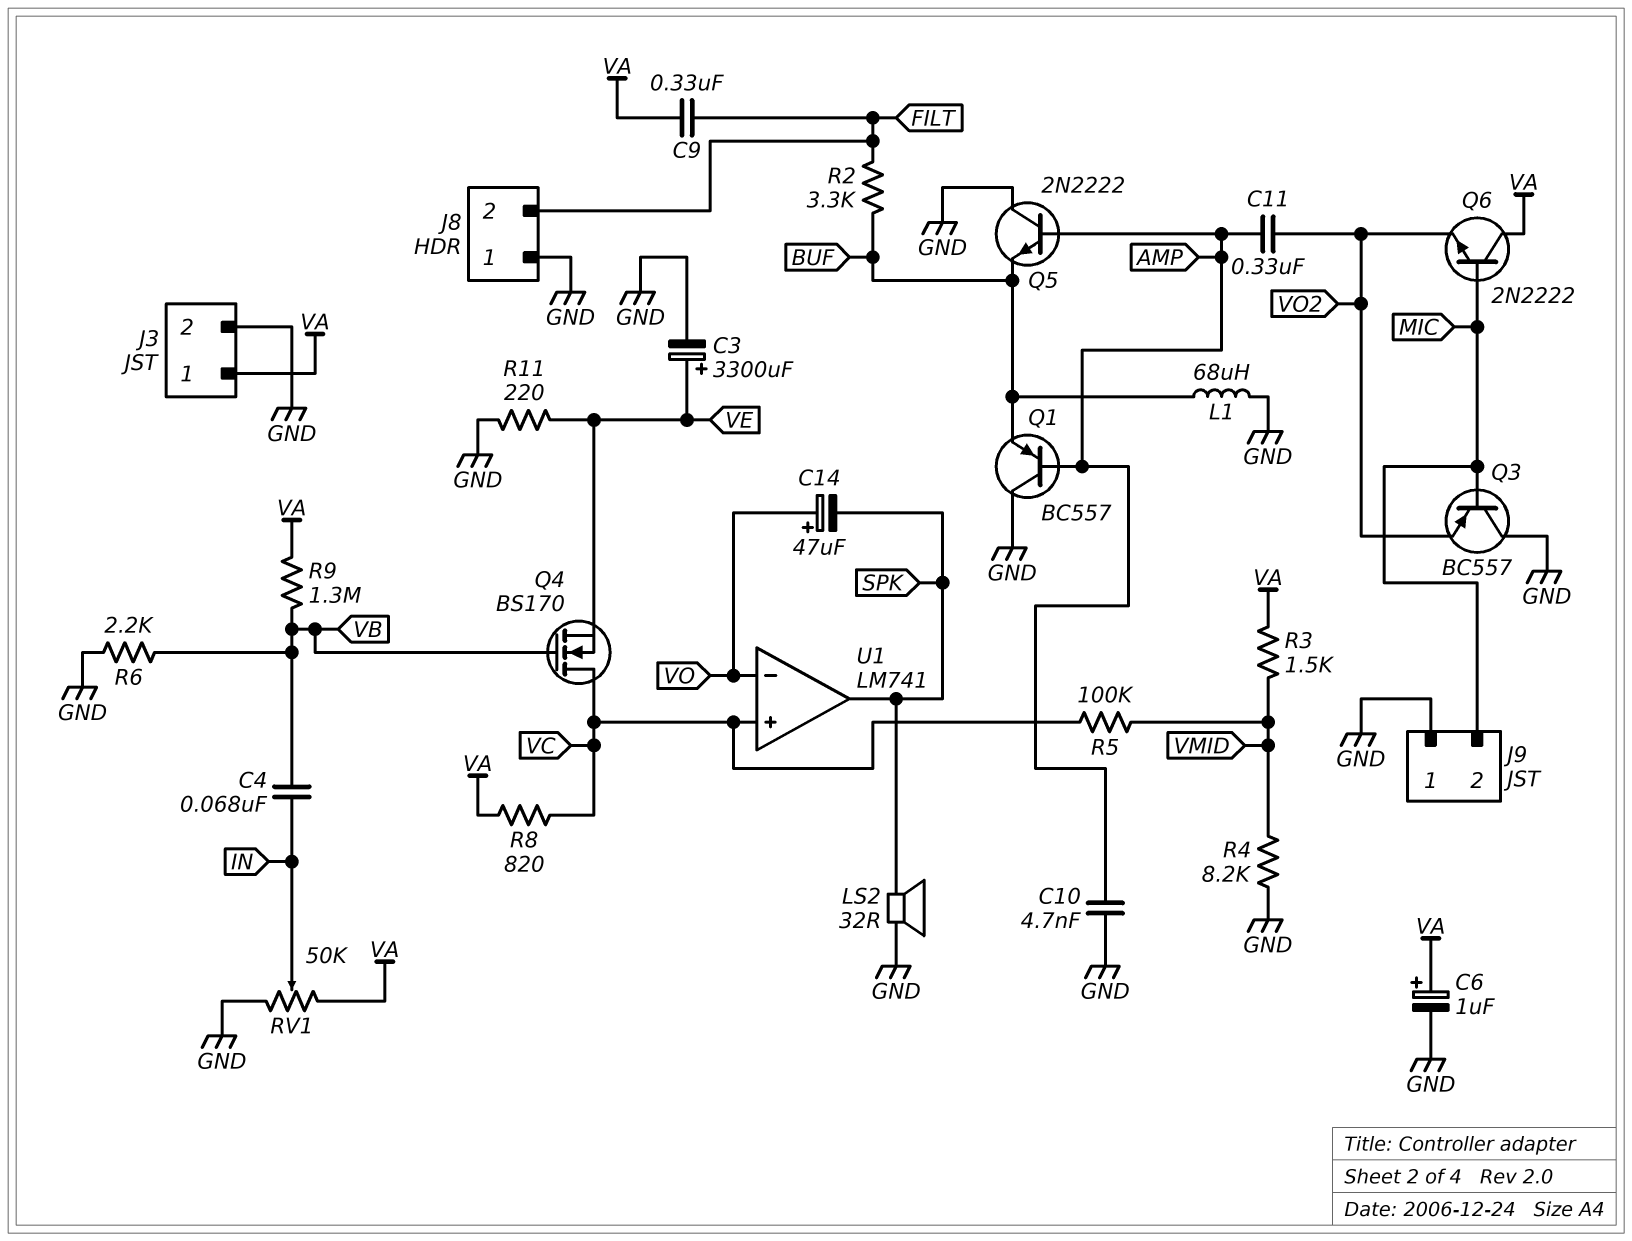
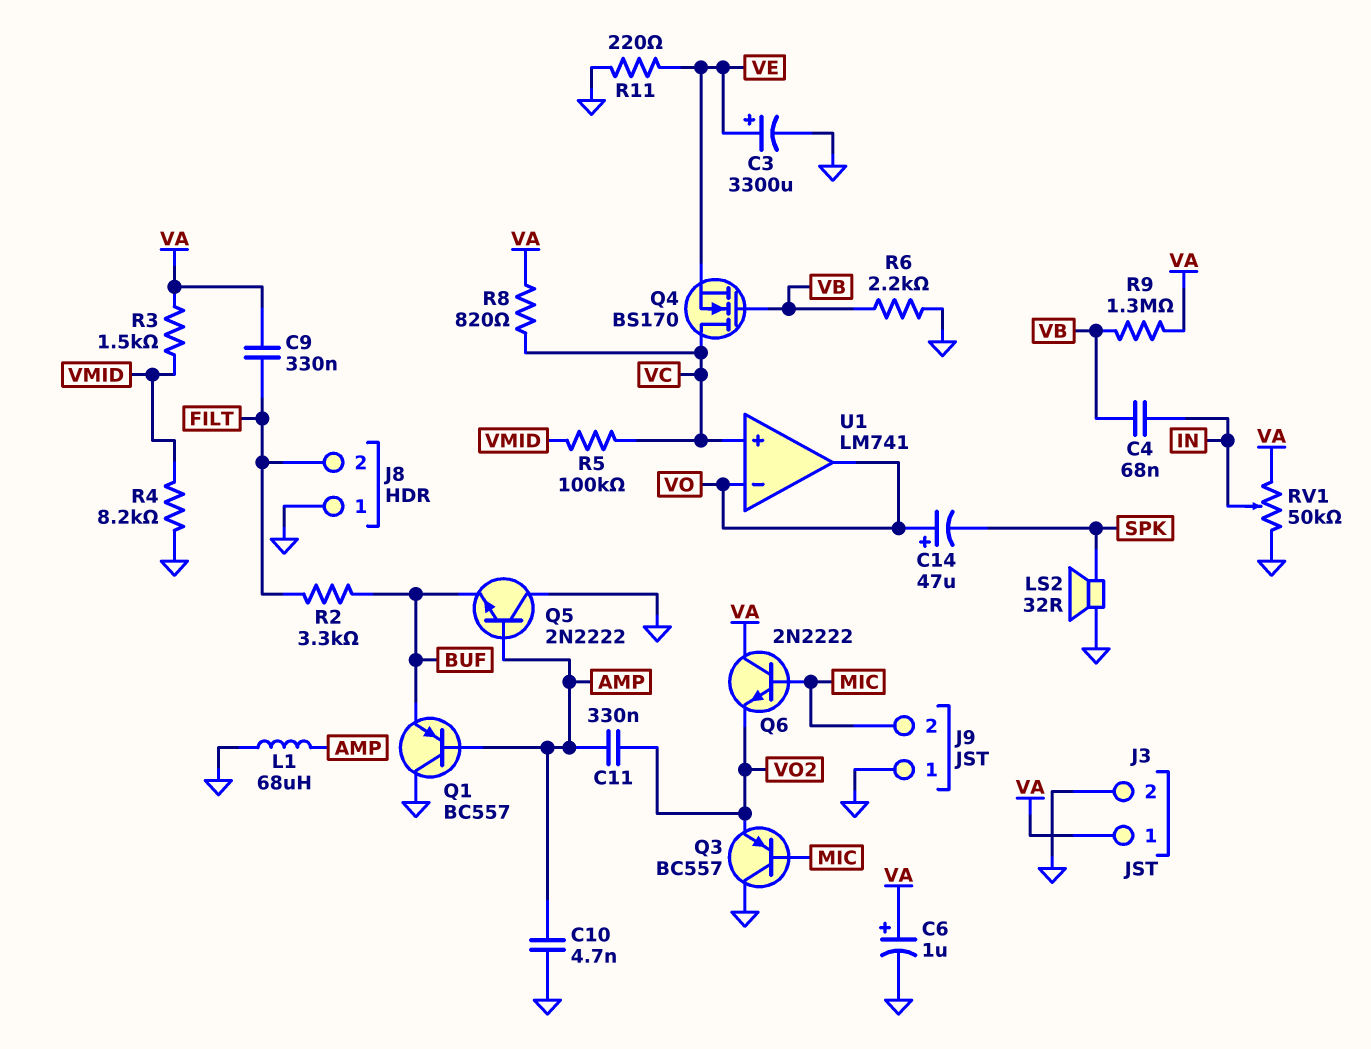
L1: 68uH (BUF, GND) -> 68uH (AMP, GND)
U1 pin out: SPK -> VO

